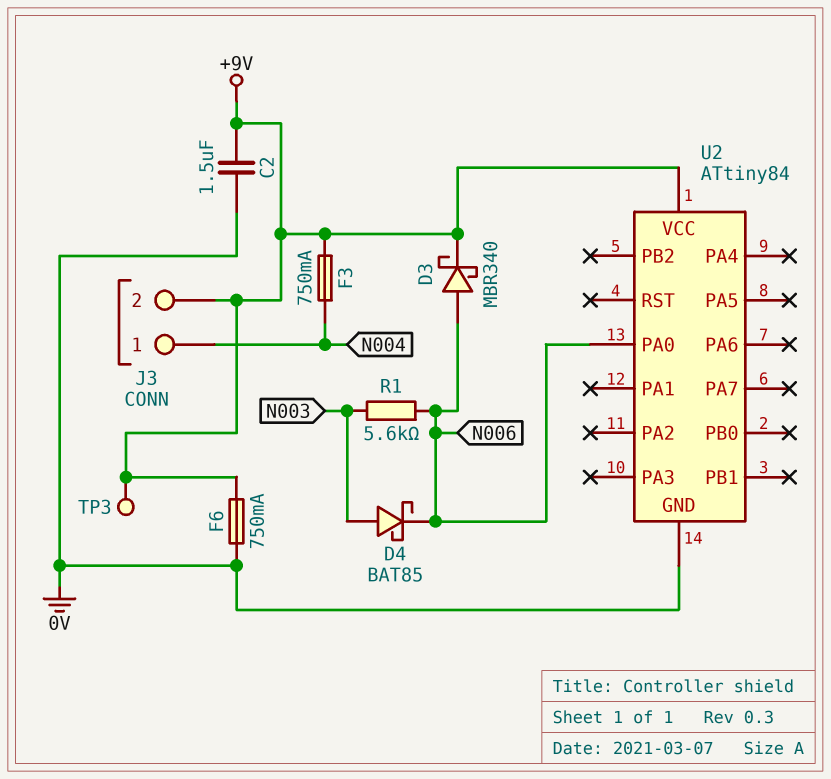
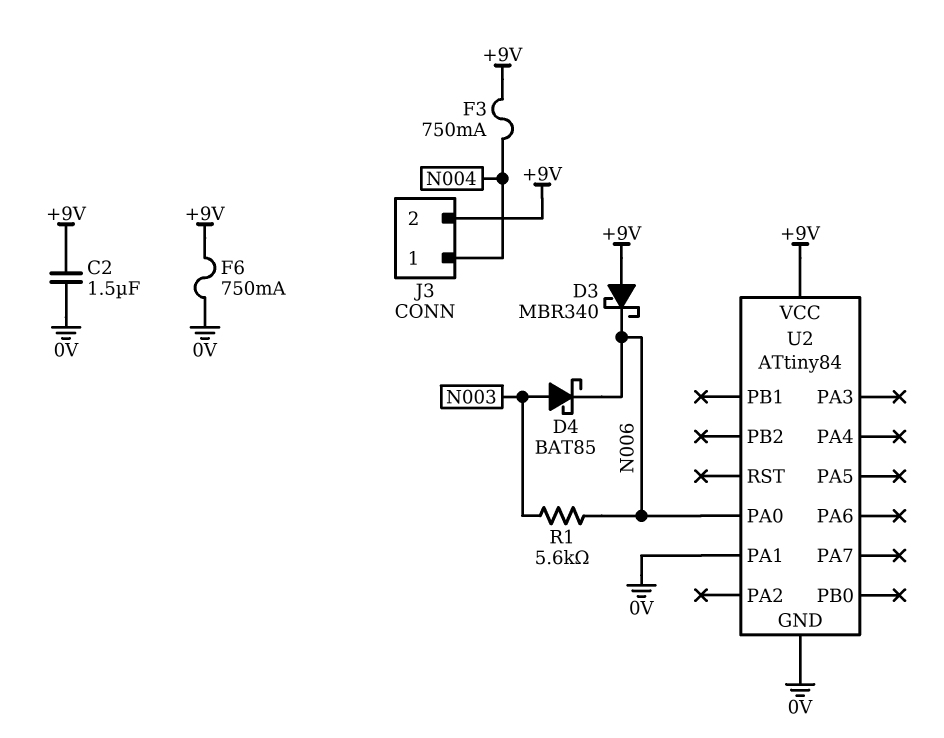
D3: schottky MBR340 (A N006, K +9V) -> schottky MBR340 (A +9V, K N006)
TP3: test point (+9V) -> none
U2 pin PA1: none -> 0V

